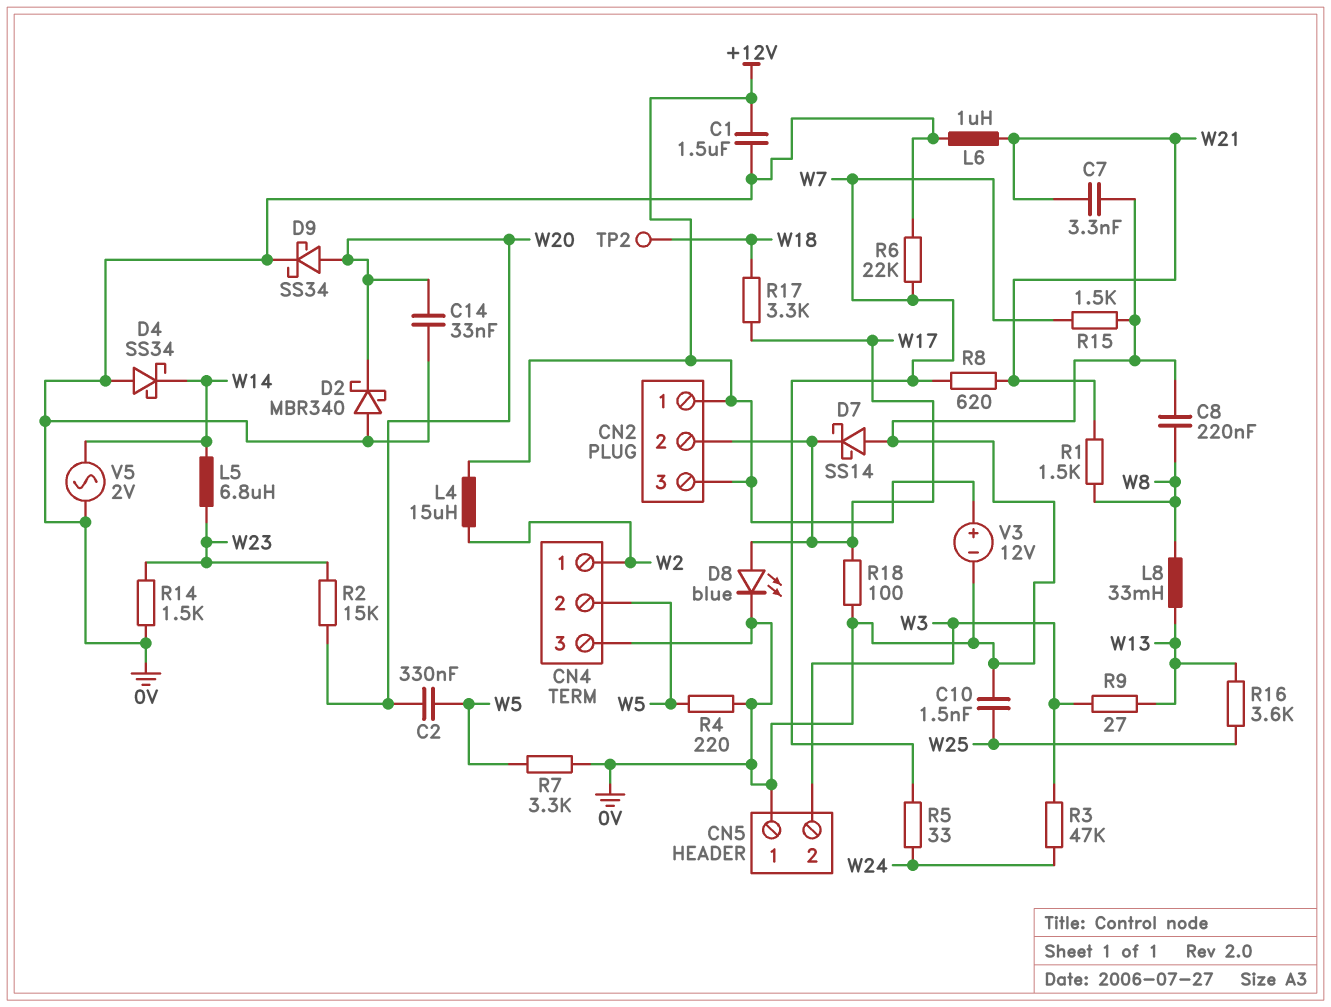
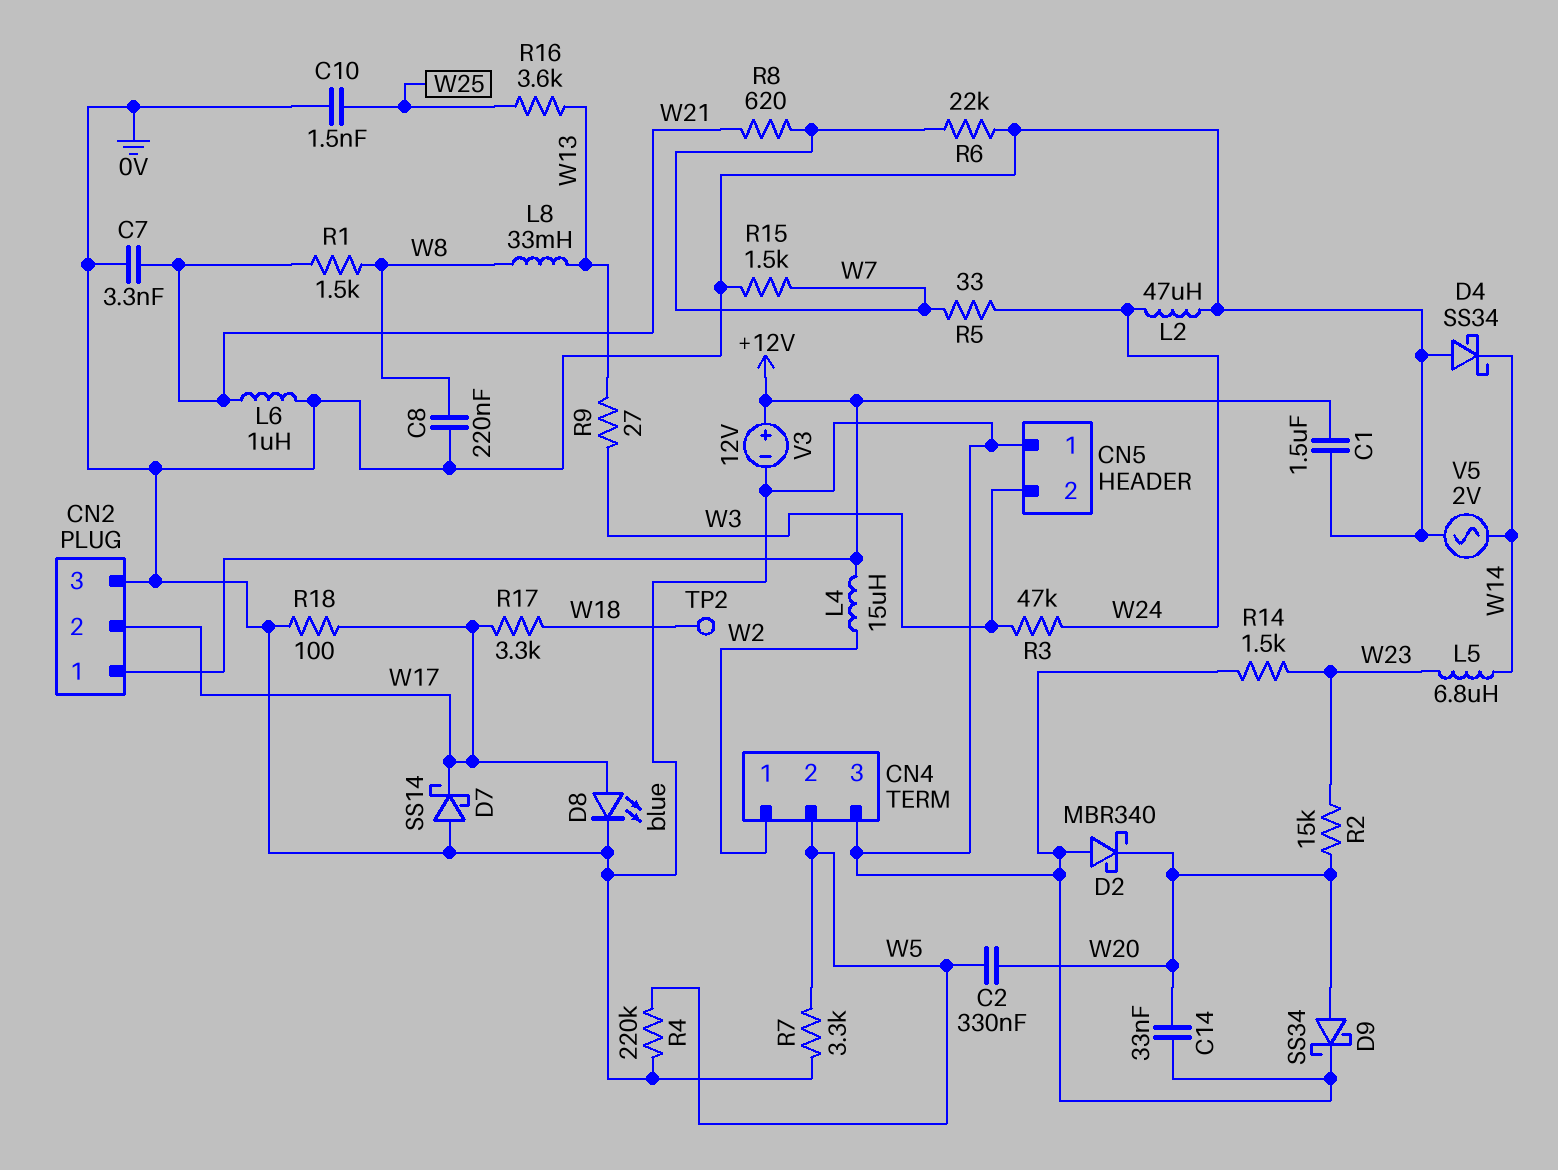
CN2 pin 3: +12V -> 0V
L2: none -> 47uH (0V, W24)
R4: 220 (0V, W5) -> 220k (0V, W5)

